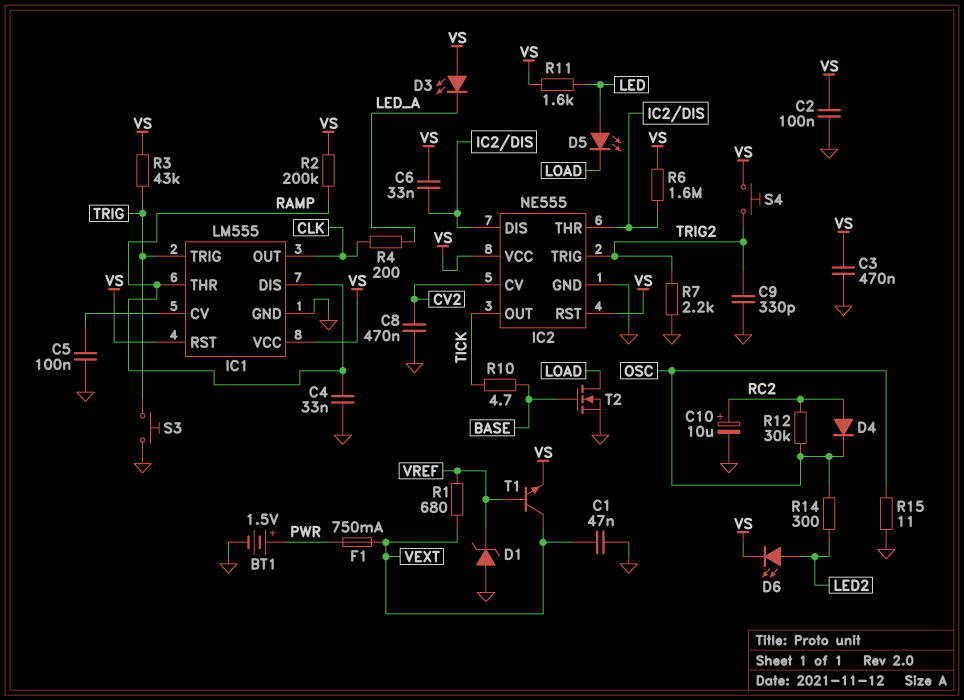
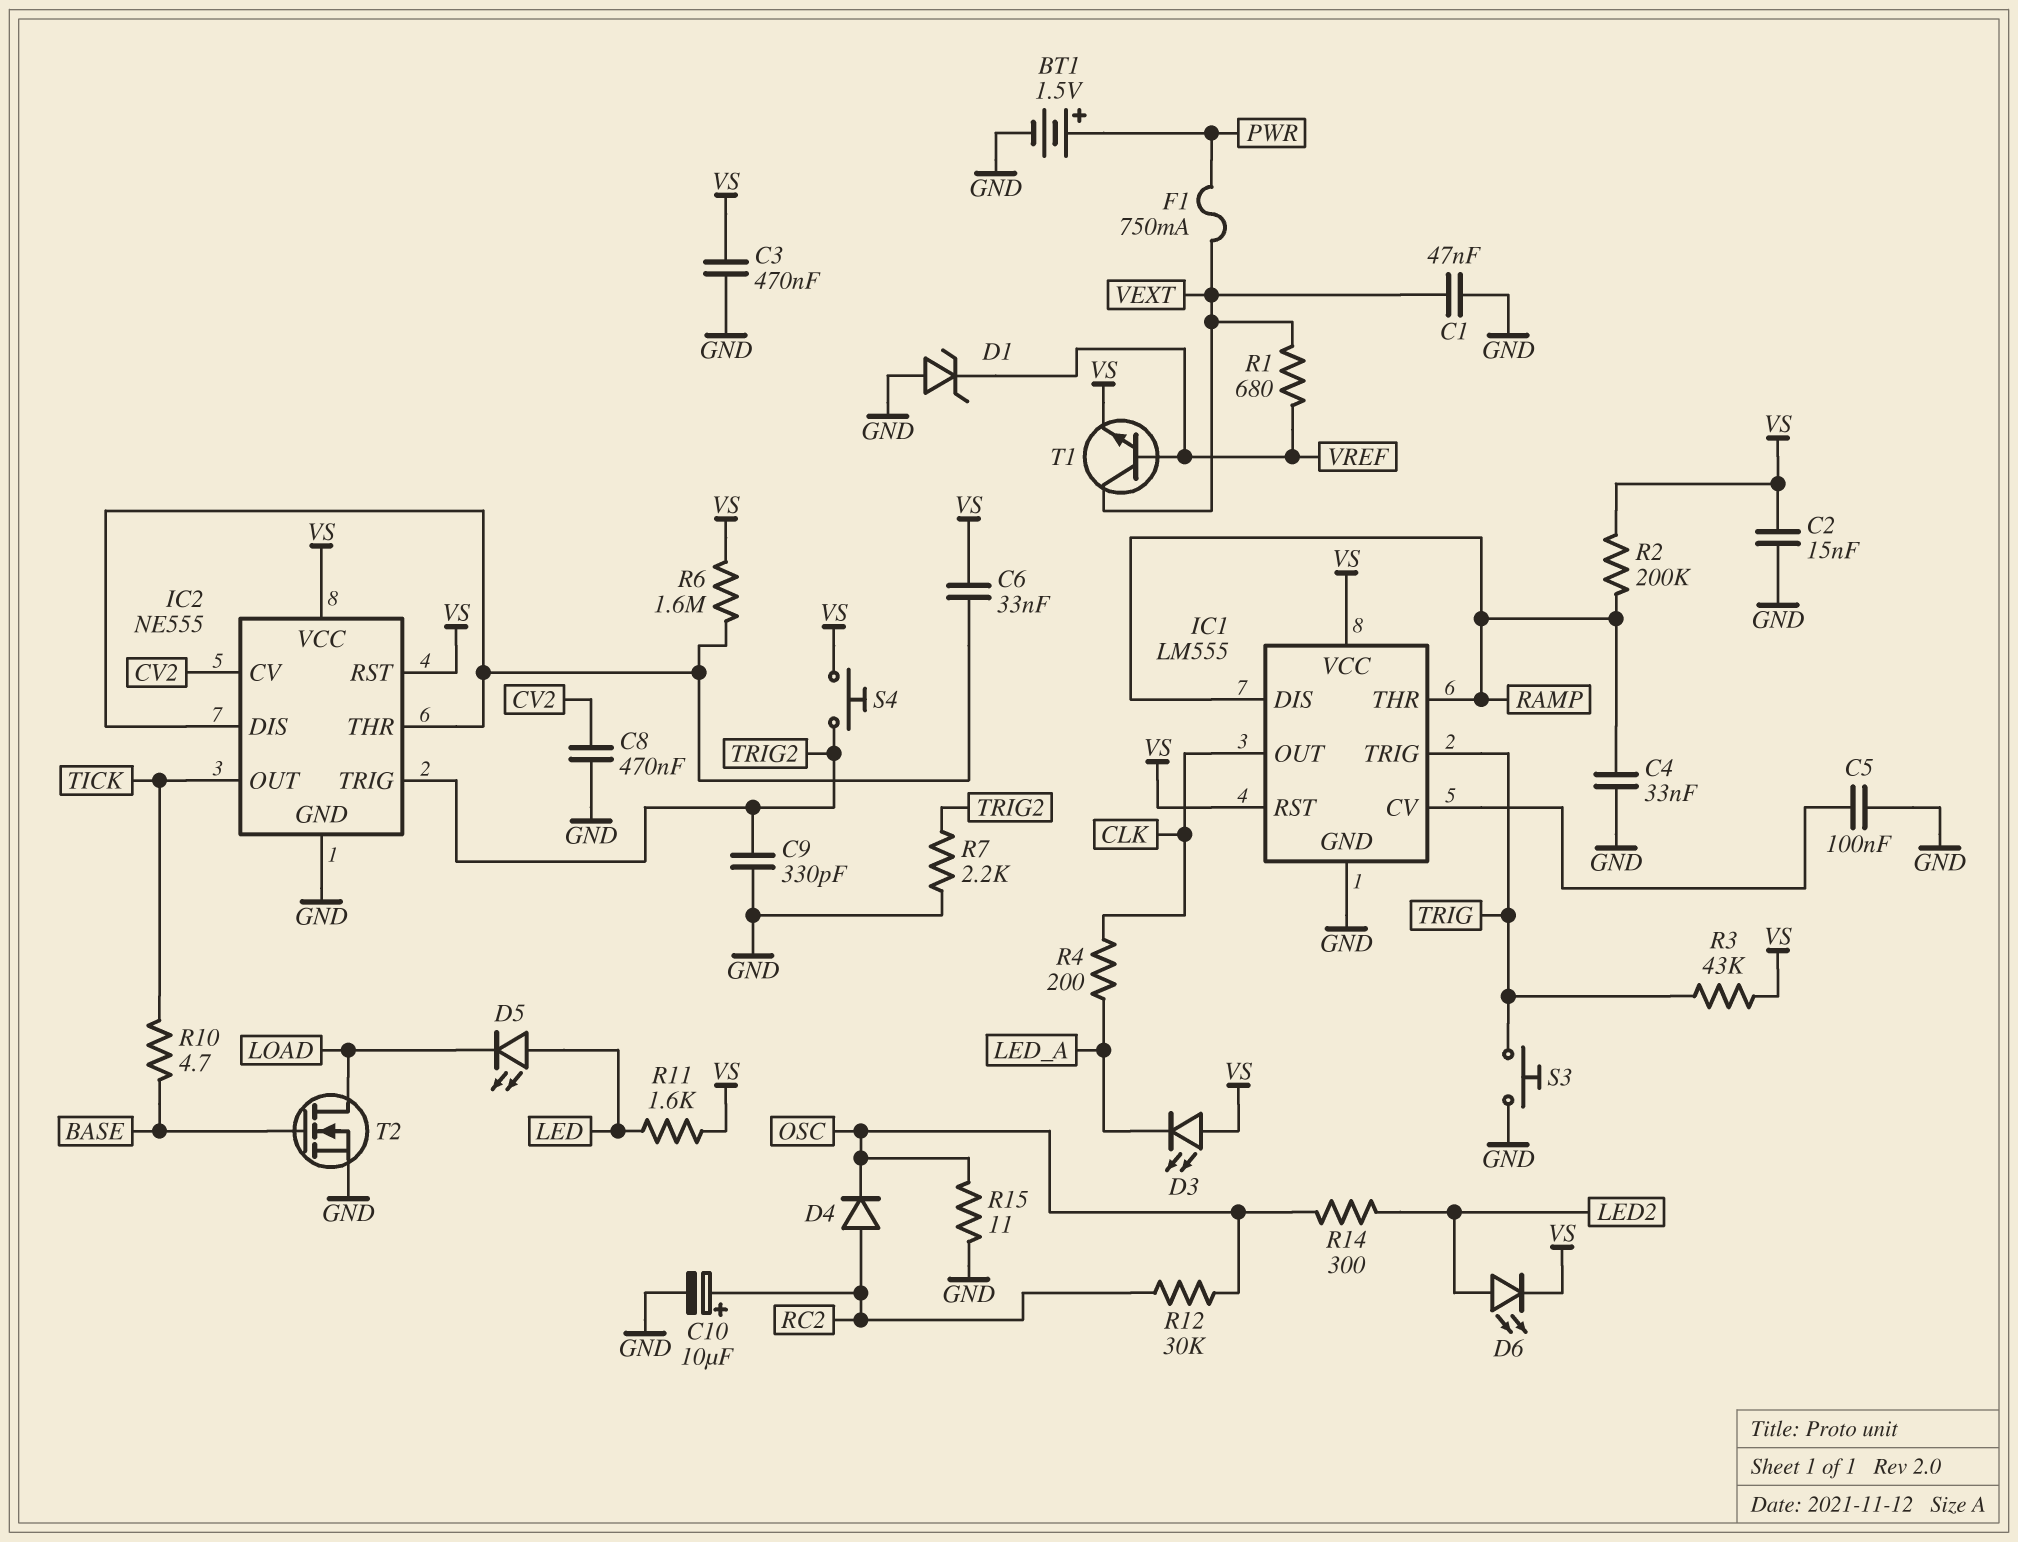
C2: 100nF (GND, VS) -> 15nF (GND, VS)

